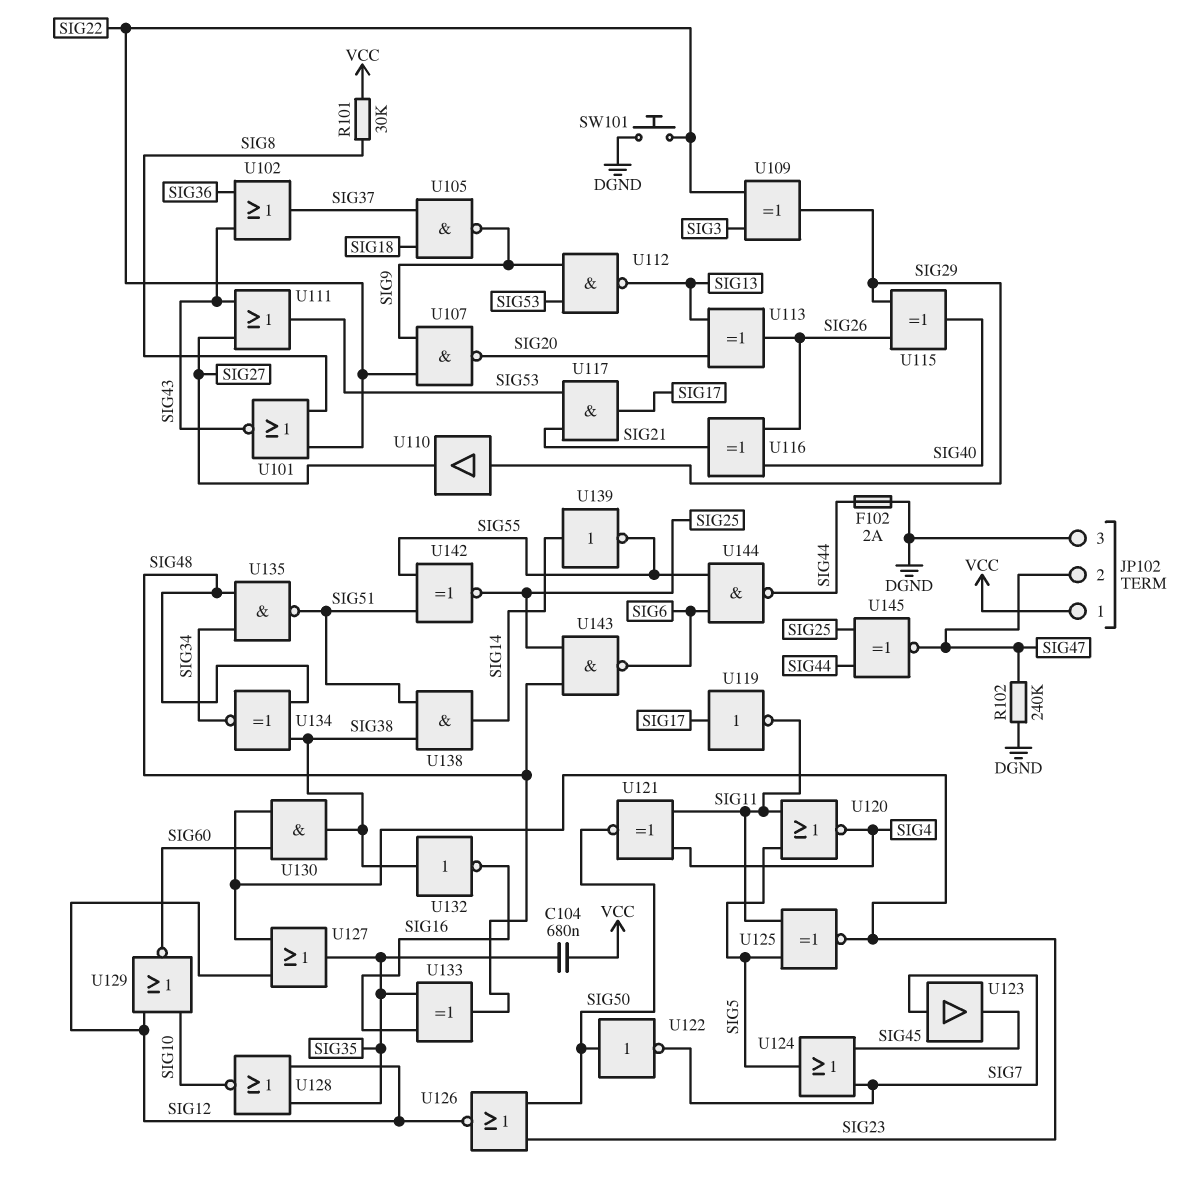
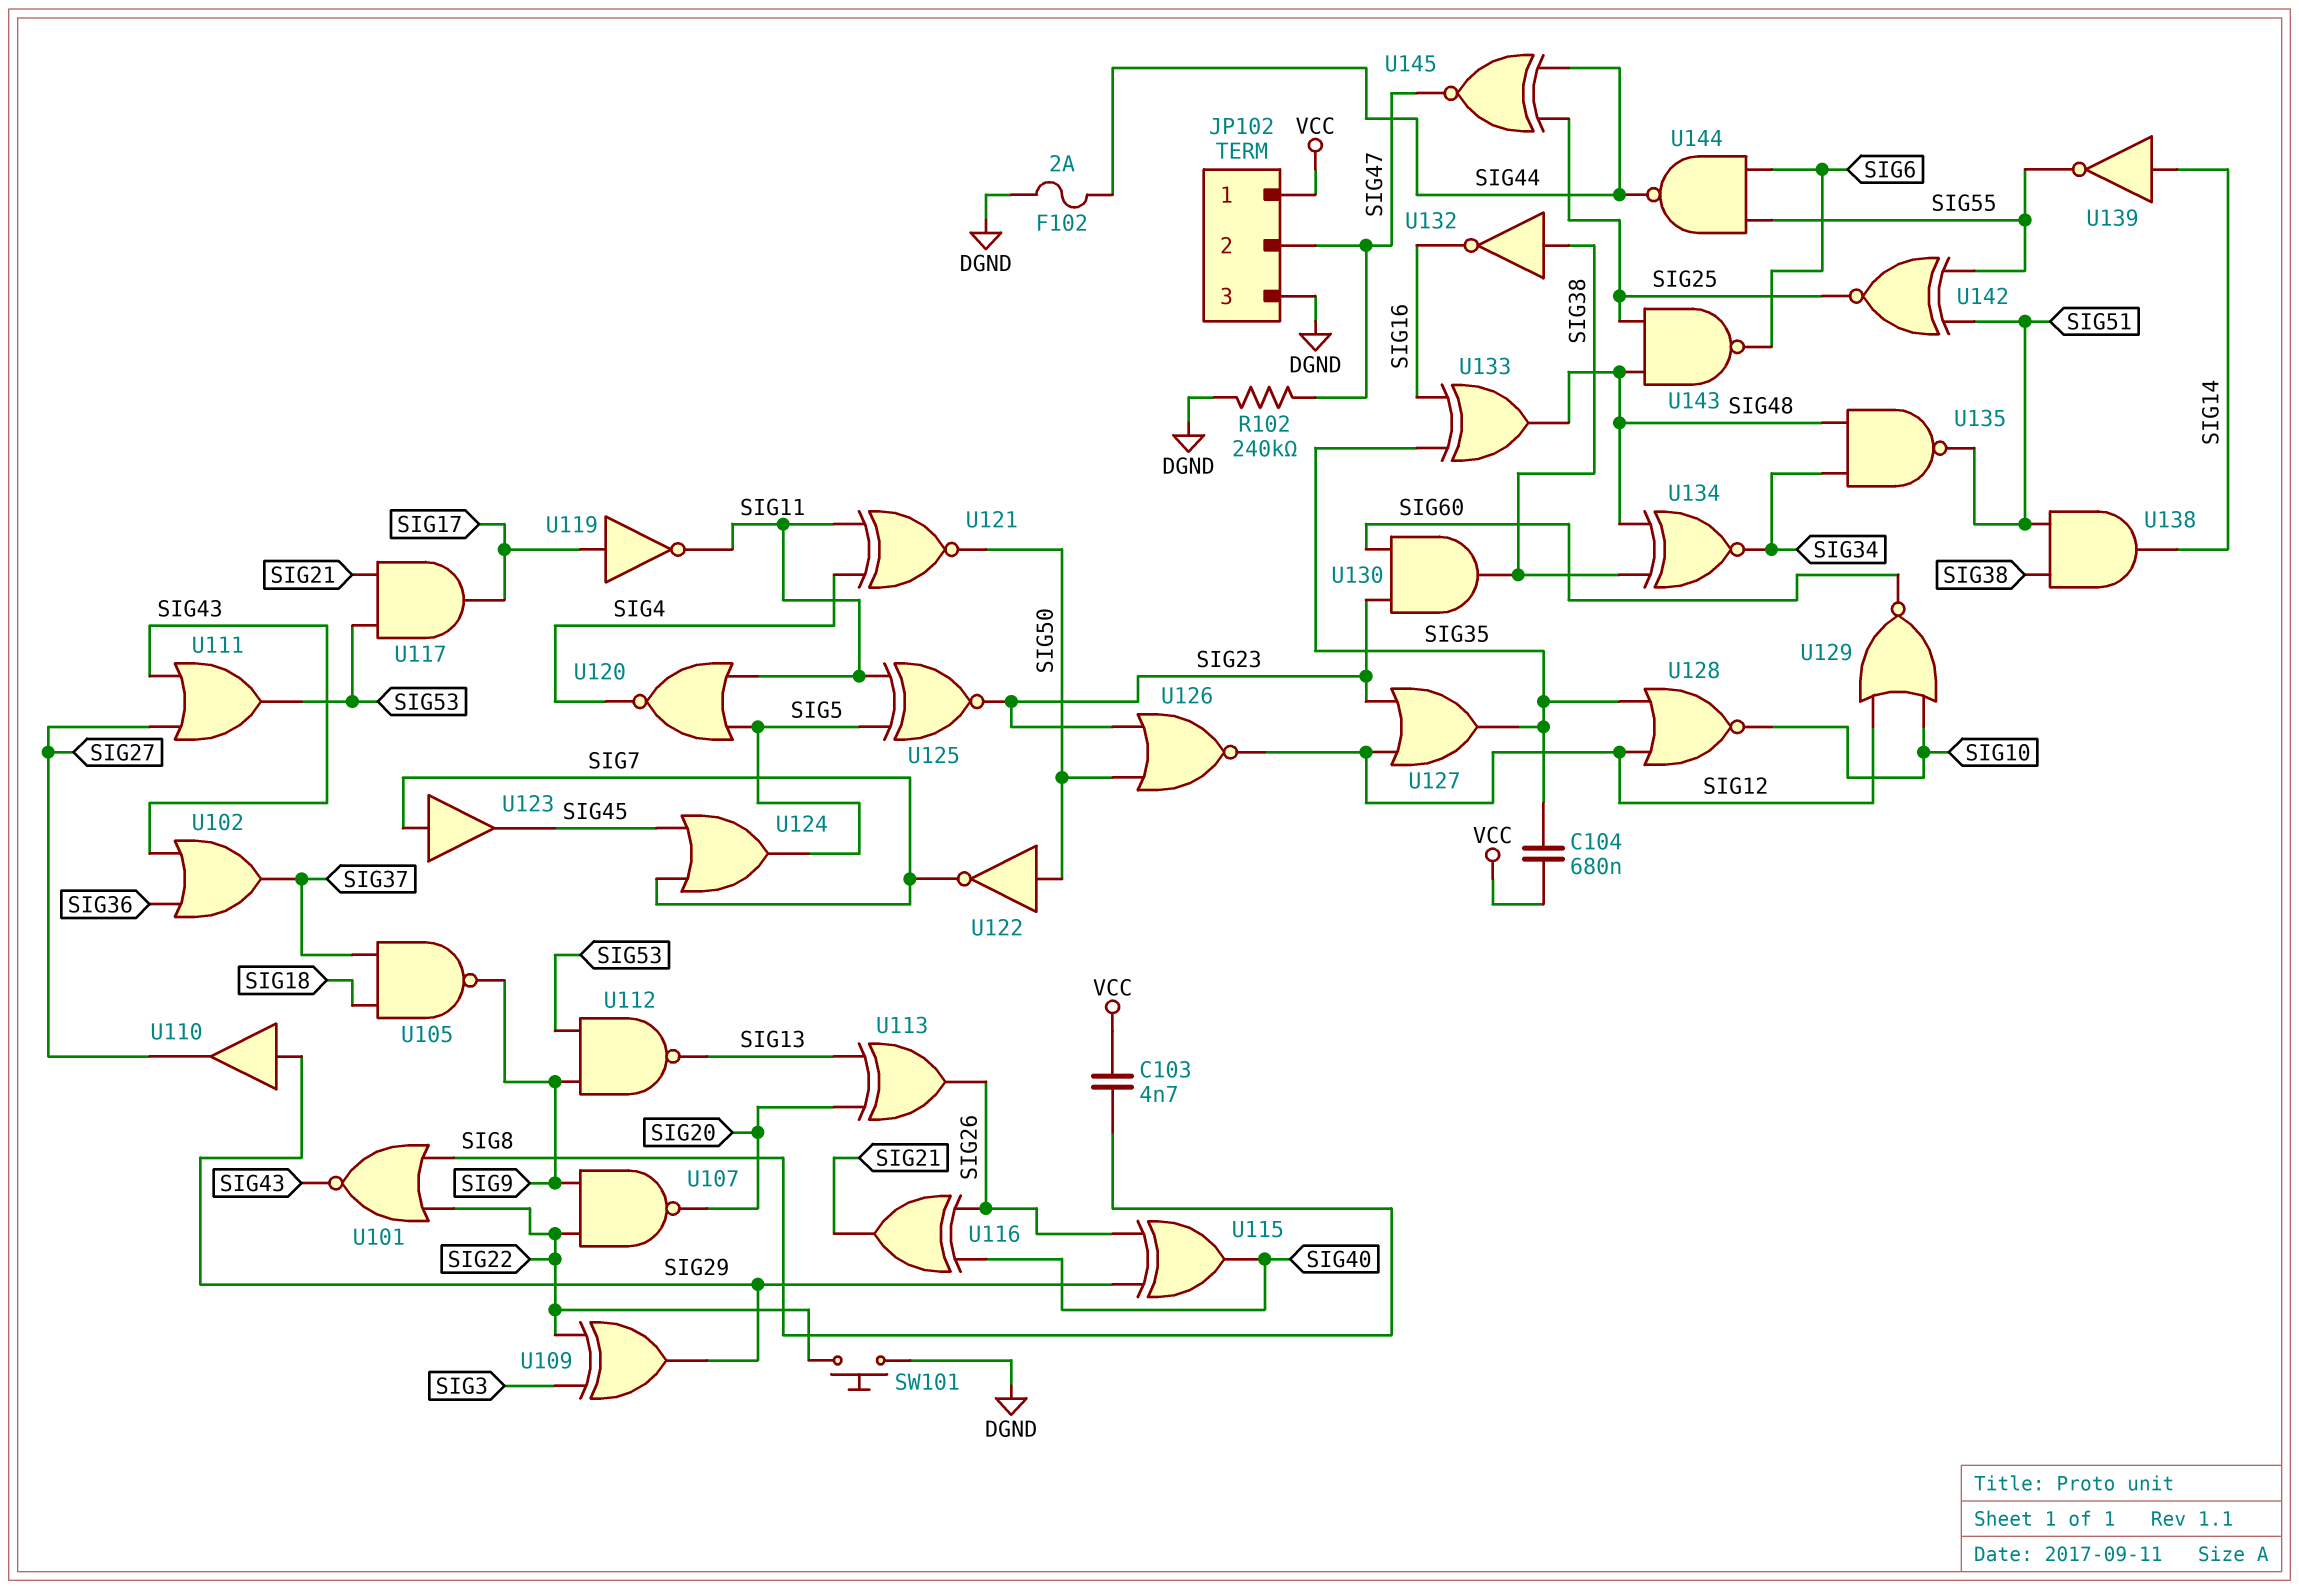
C103: none -> 4.7nF (SIG8, VCC)
R101: 30k (SIG8, VCC) -> none

